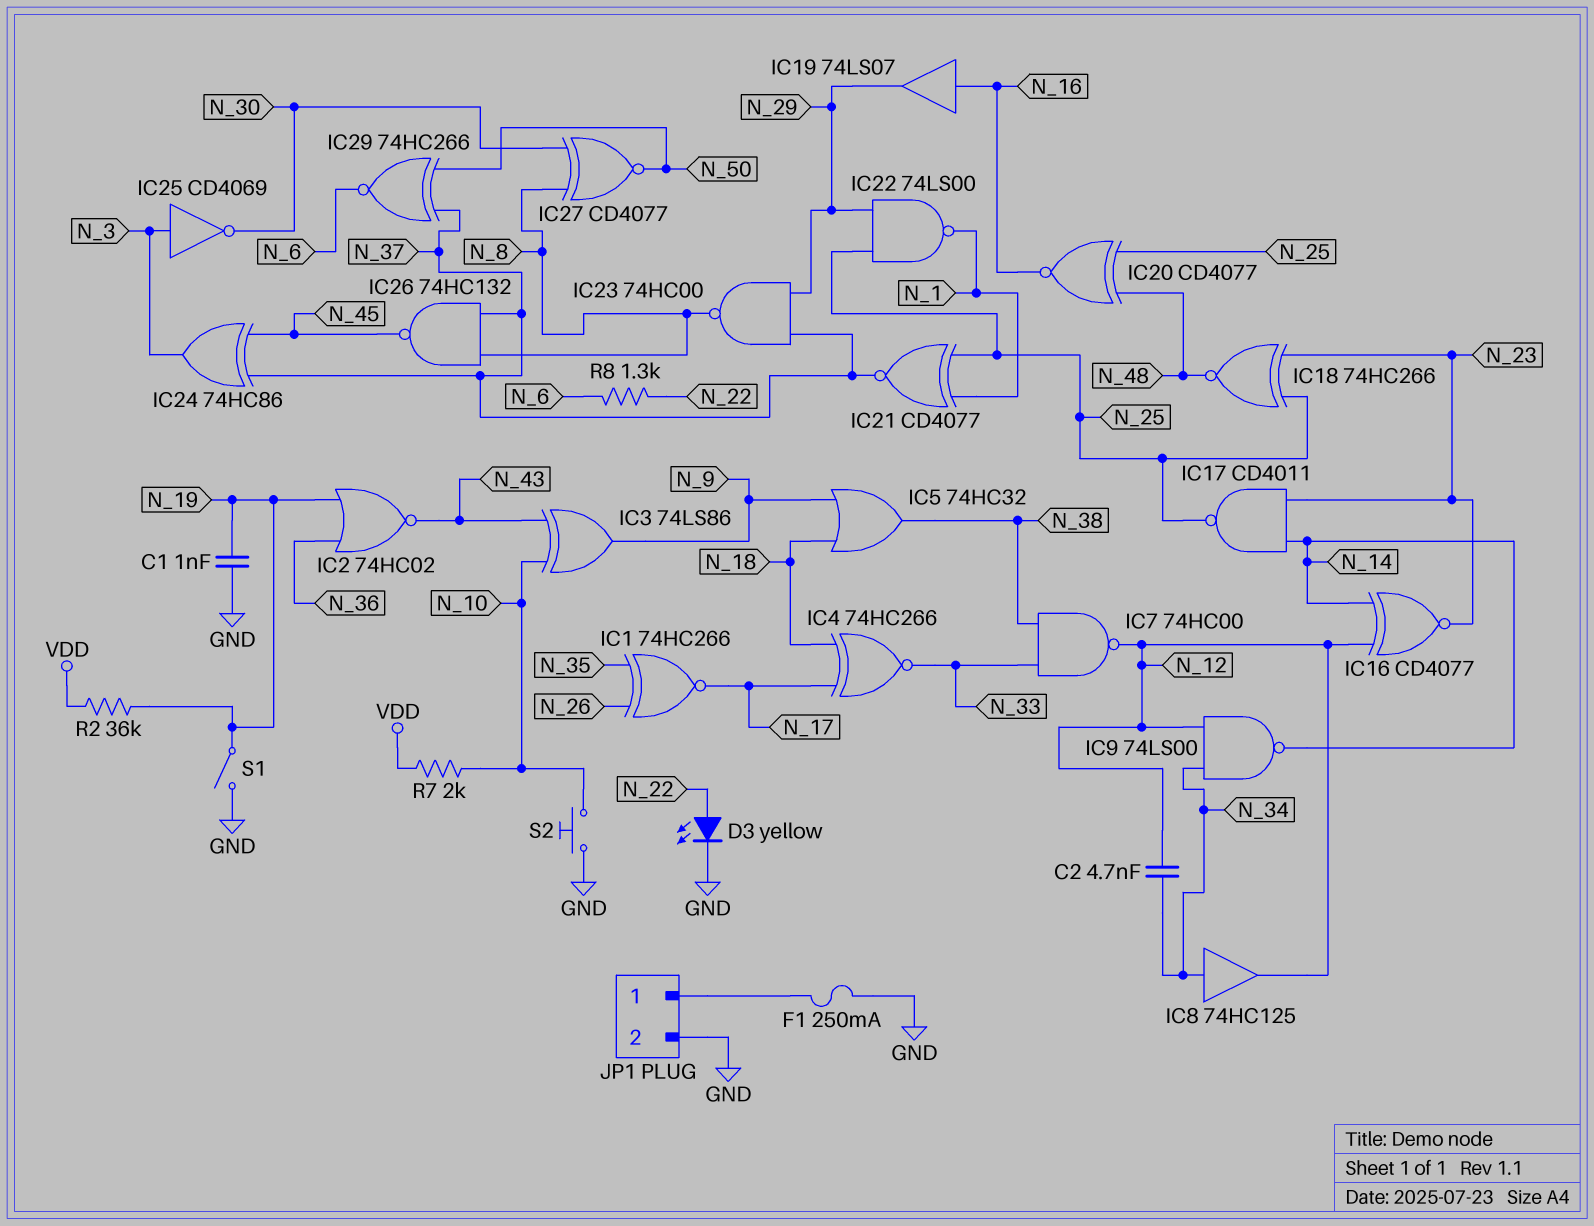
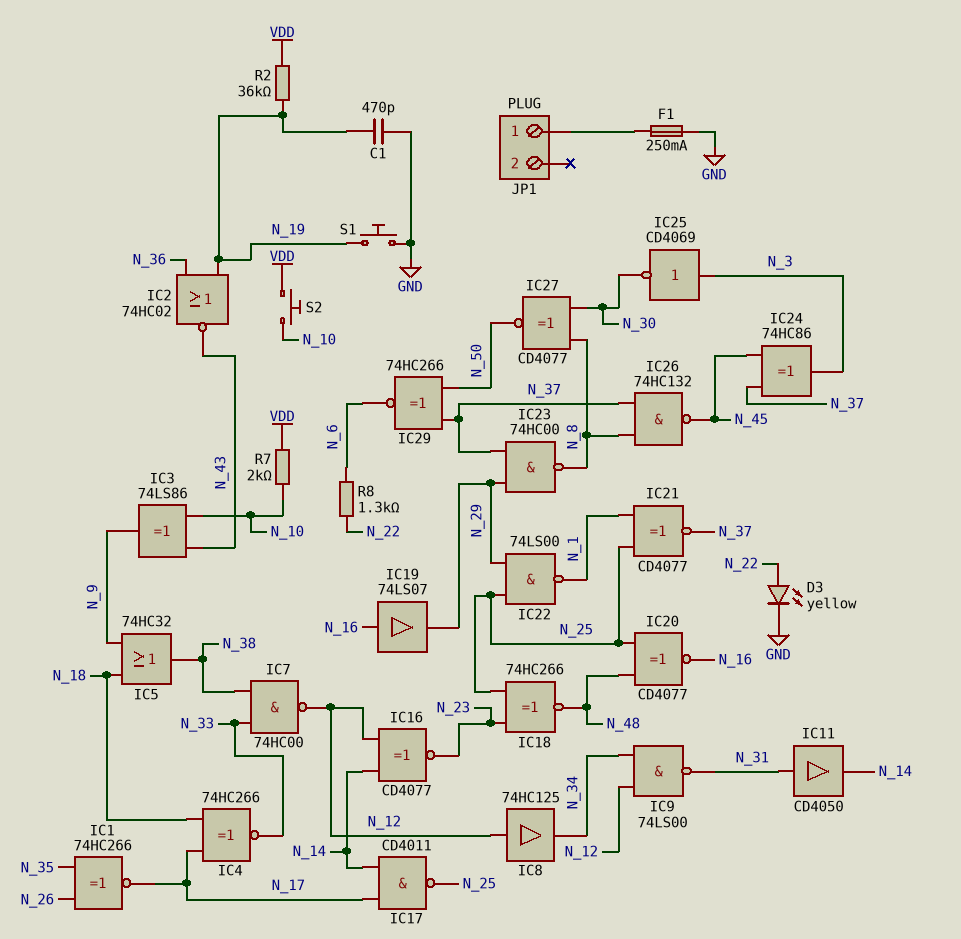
C1: 1nF (GND, N_19) -> 470pF (GND, N_19)
C2: 4.7nF (N_12, N_34) -> none
IC8: buffer 74HC125 (in N_34, out N_12) -> buffer 74HC125 (in N_12, out N_34)
IC9: NAND 74LS00 (in N_12, in N_34, out N_14) -> NAND 74LS00 (in N_12, in N_34, out N_31)
IC11: none -> buffer CD4050 (in N_31, out N_14)
IC17: NAND CD4011 (in N_14, in N_23, out N_25) -> NAND CD4011 (in N_14, in N_17, out N_25)
JP1 pin 2: GND -> none
S1: switch (GND, N_19) -> button (GND, N_19)
S2: button (GND, N_10) -> button (N_10, VDD)

